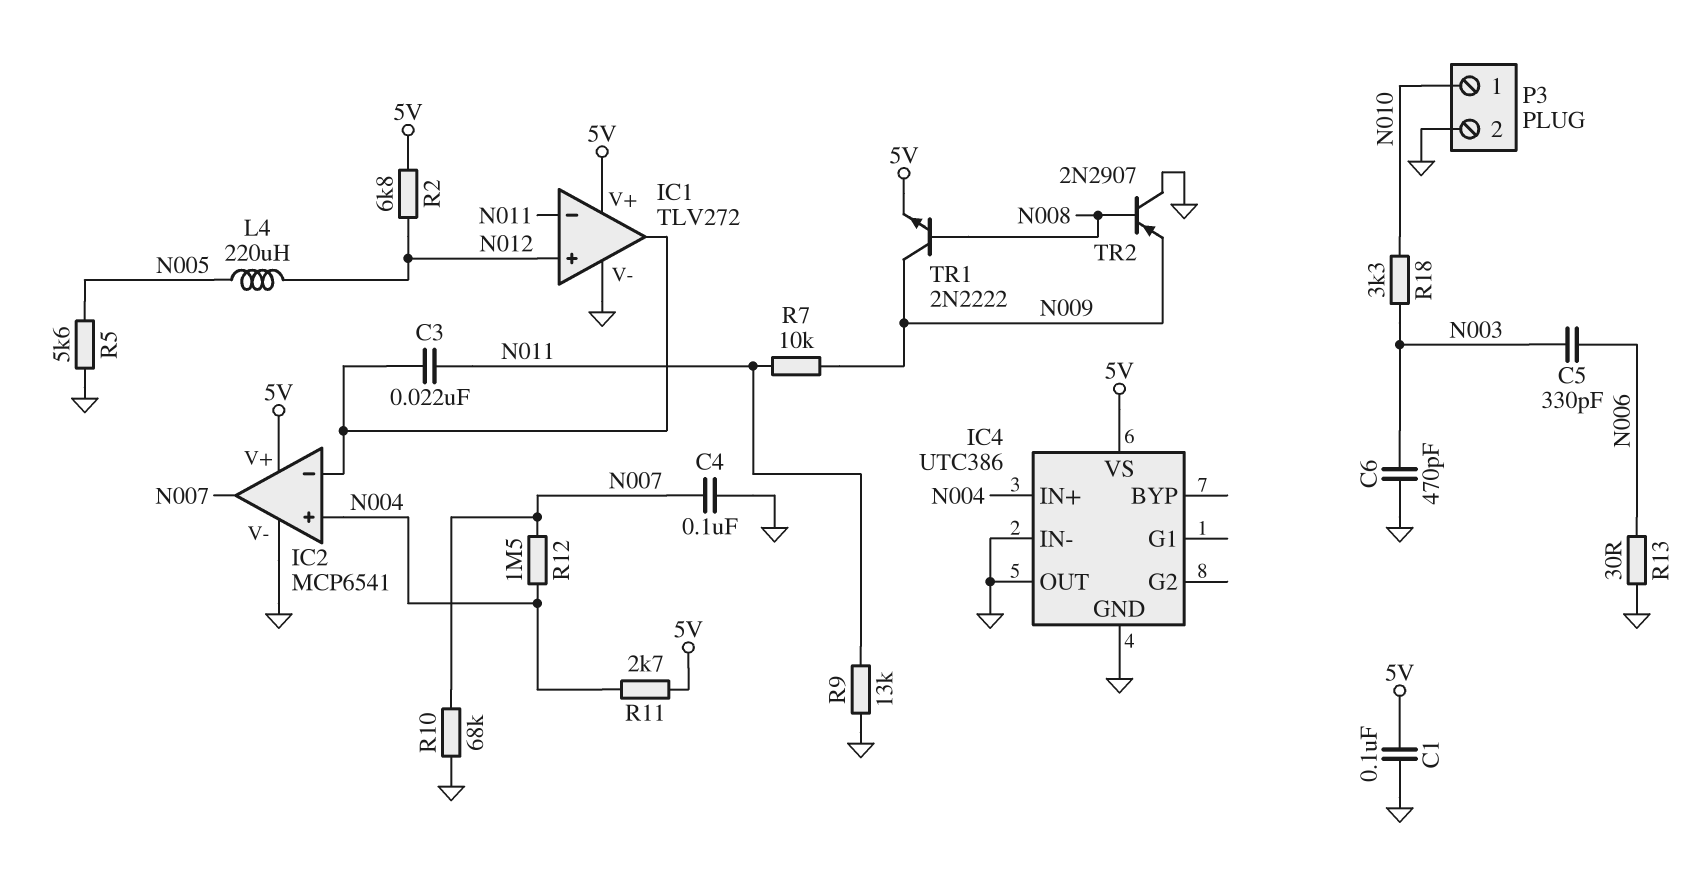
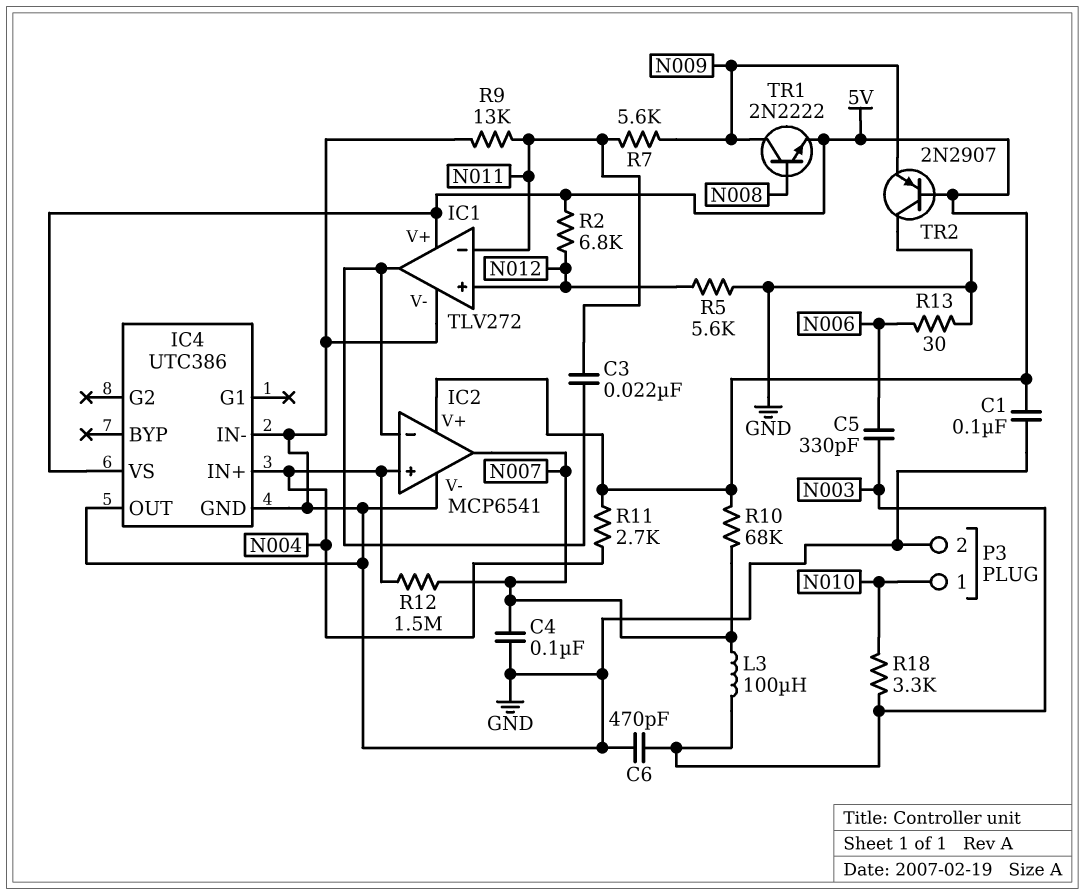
L3: none -> 100uH (N003, N007)
L4: 220uH (N005, N012) -> none
R5: 5.6k (GND, N005) -> 5.6k (GND, N012)
R7: 10k (N009, N011) -> 5.6k (N009, N011)
R10: 68k (GND, N007) -> 68k (5V, N007)
TR2: PNP 2N2907 (B N008, C GND, E N009) -> PNP 2N2907 (B 5V, C GND, E N009)

